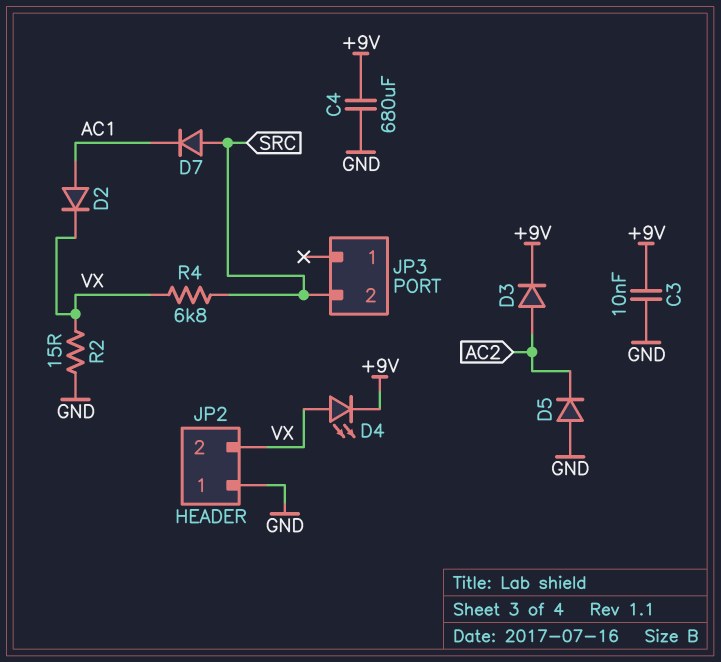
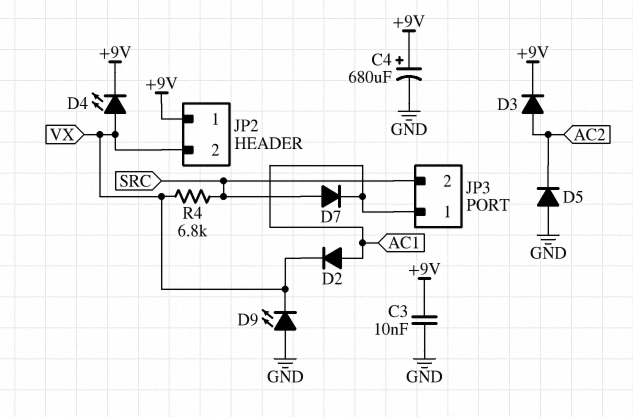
C4: 680uF (+9V, GND) -> 680uF (plus +9V, minus GND)
D9: none -> LED (A GND, K VX)
JP2 pin 1: GND -> +9V
JP3 pin 1: none -> AC1
R2: 15 (GND, VX) -> none

